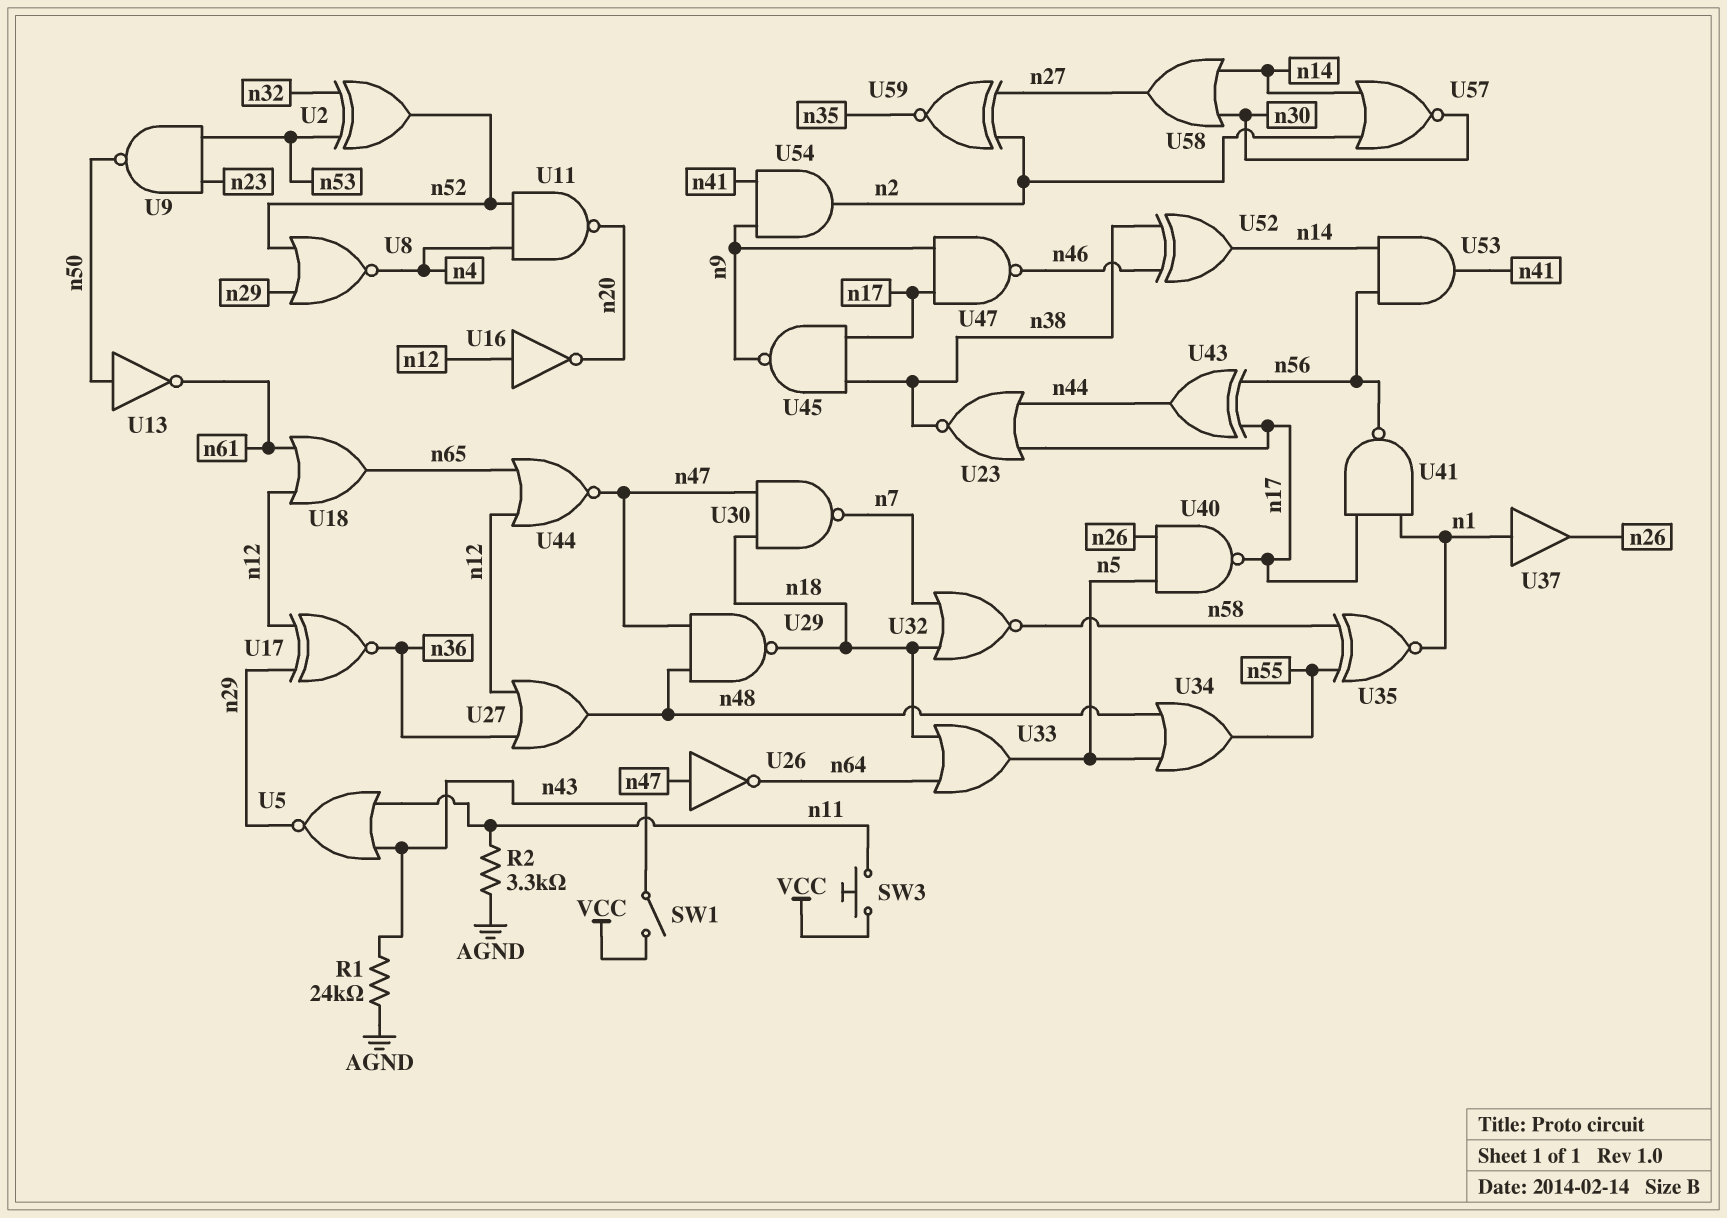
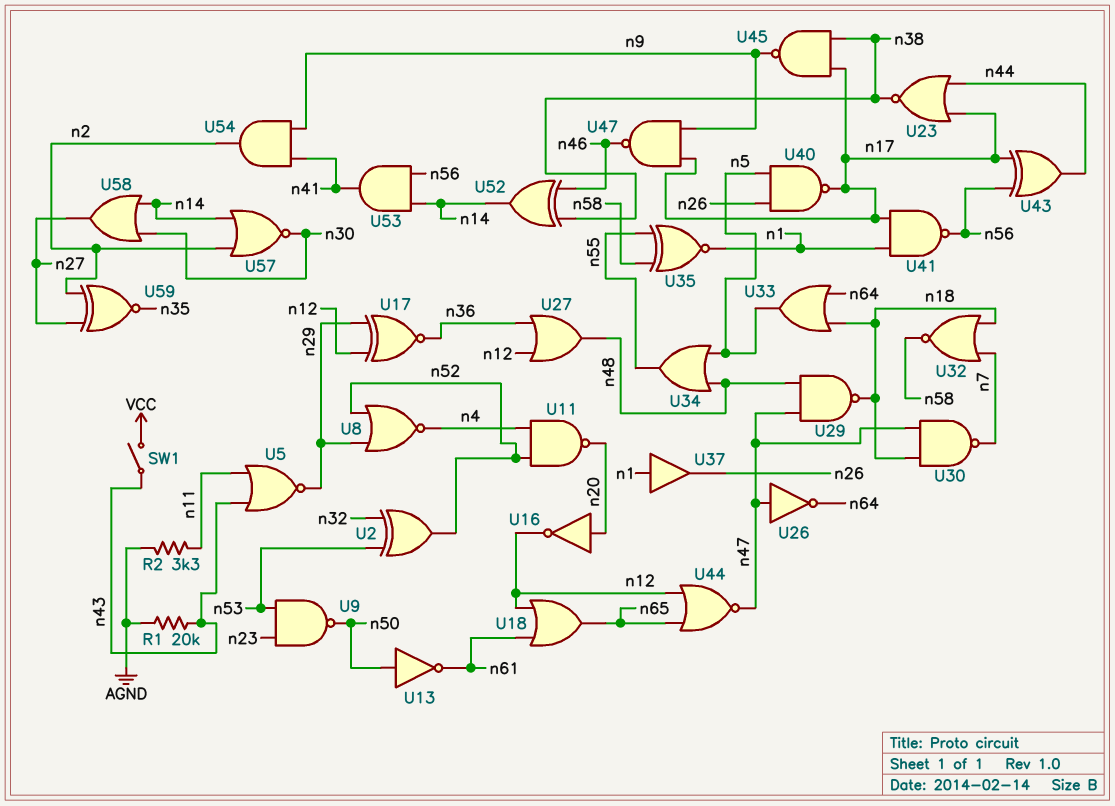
R1: 24k (AGND, n43) -> 20k (AGND, n43)
SW3: button (VCC, n11) -> none
U16: NOT (in n12, out n20) -> NOT (in n20, out n12)

